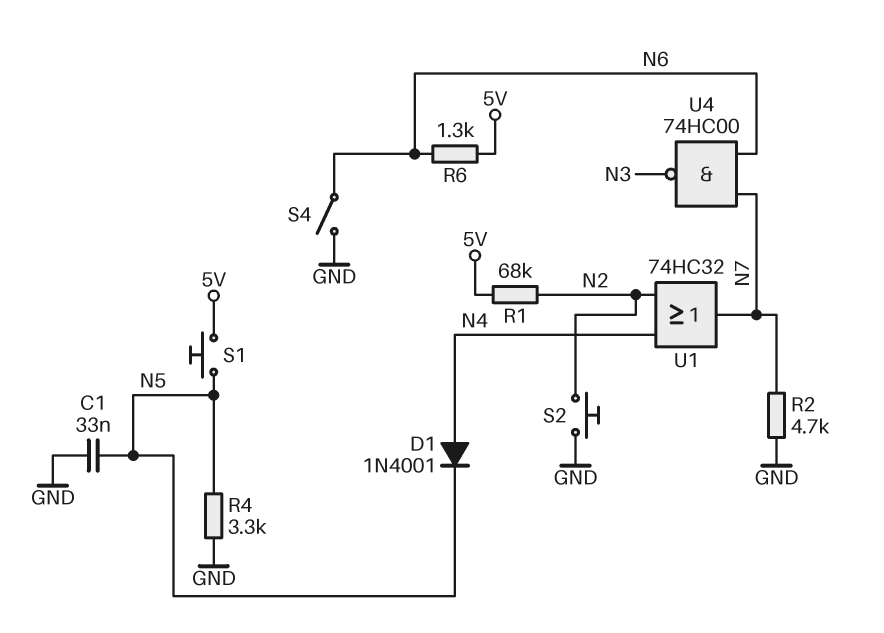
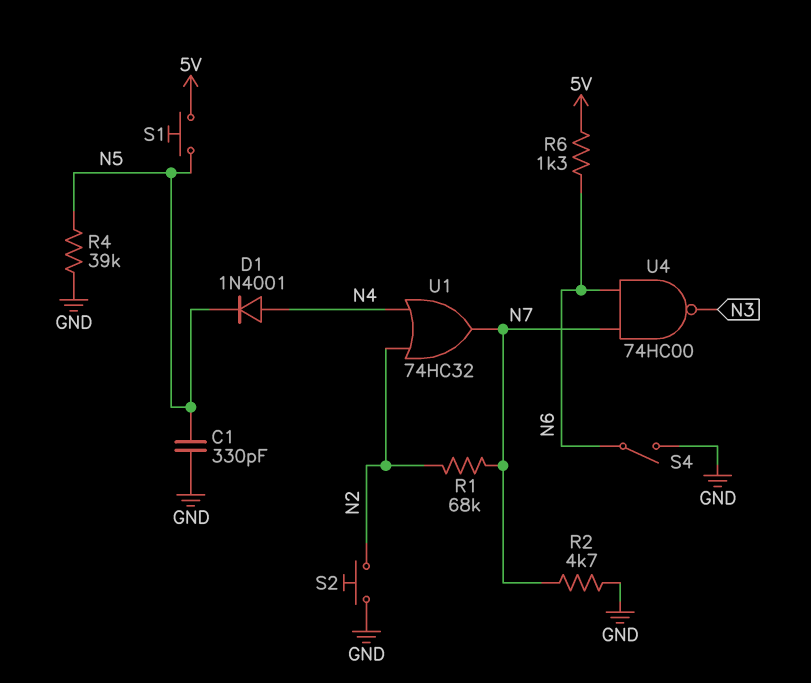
C1: 33nF (GND, N5) -> 330pF (GND, N5)
R1: 68k (5V, N2) -> 68k (N2, N7)
R4: 3.3k (GND, N5) -> 39k (GND, N5)

